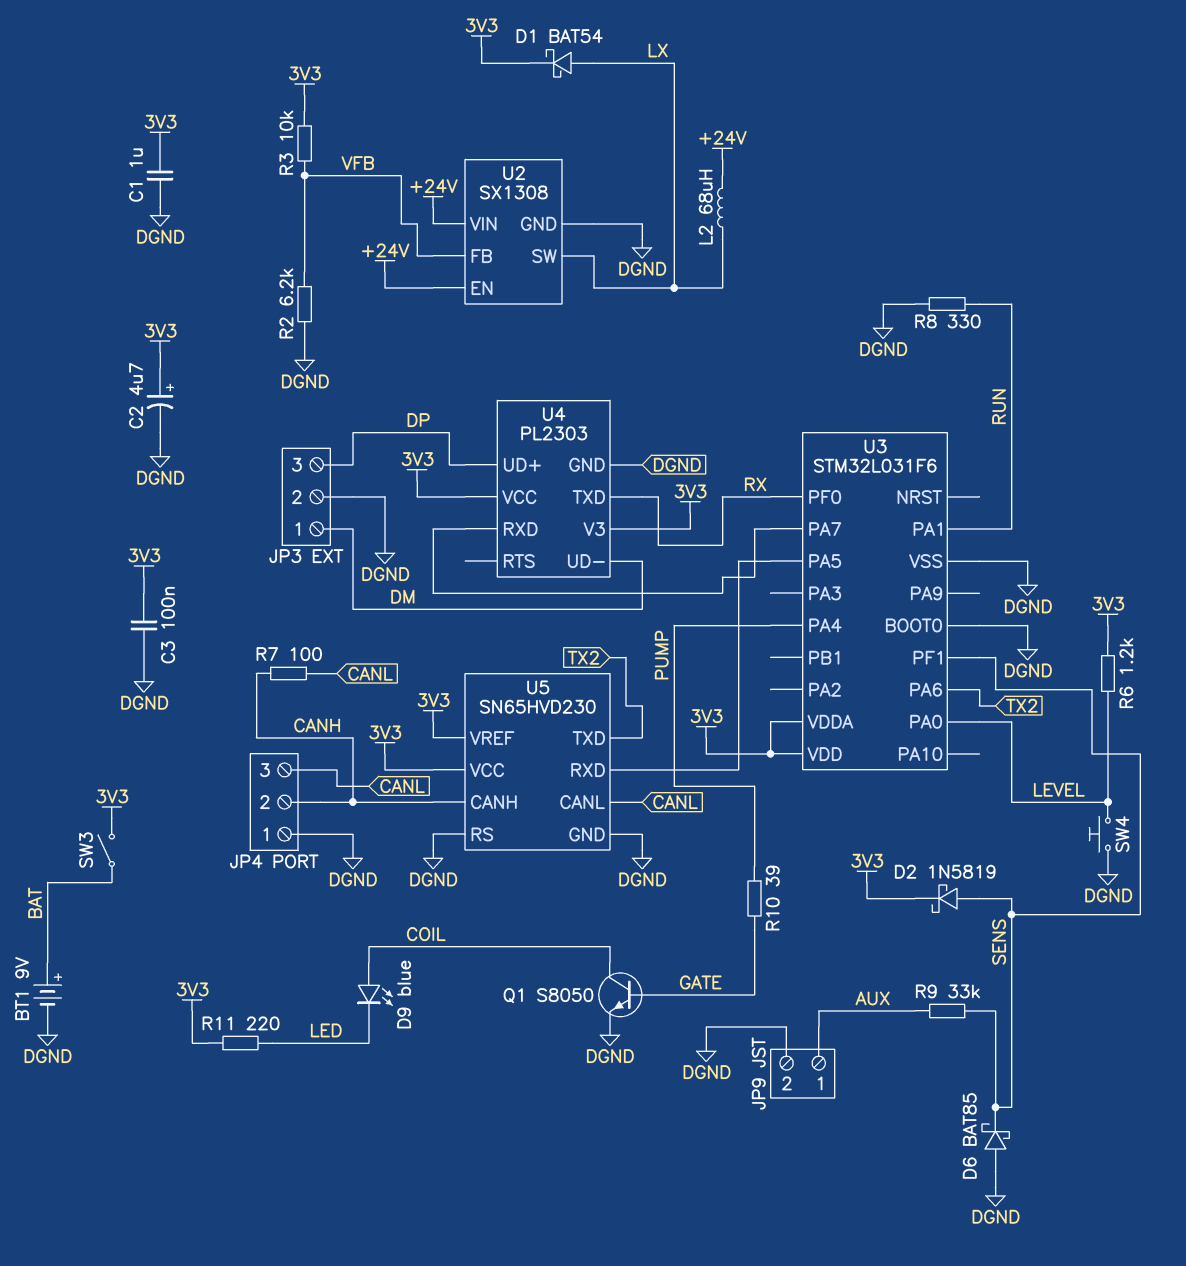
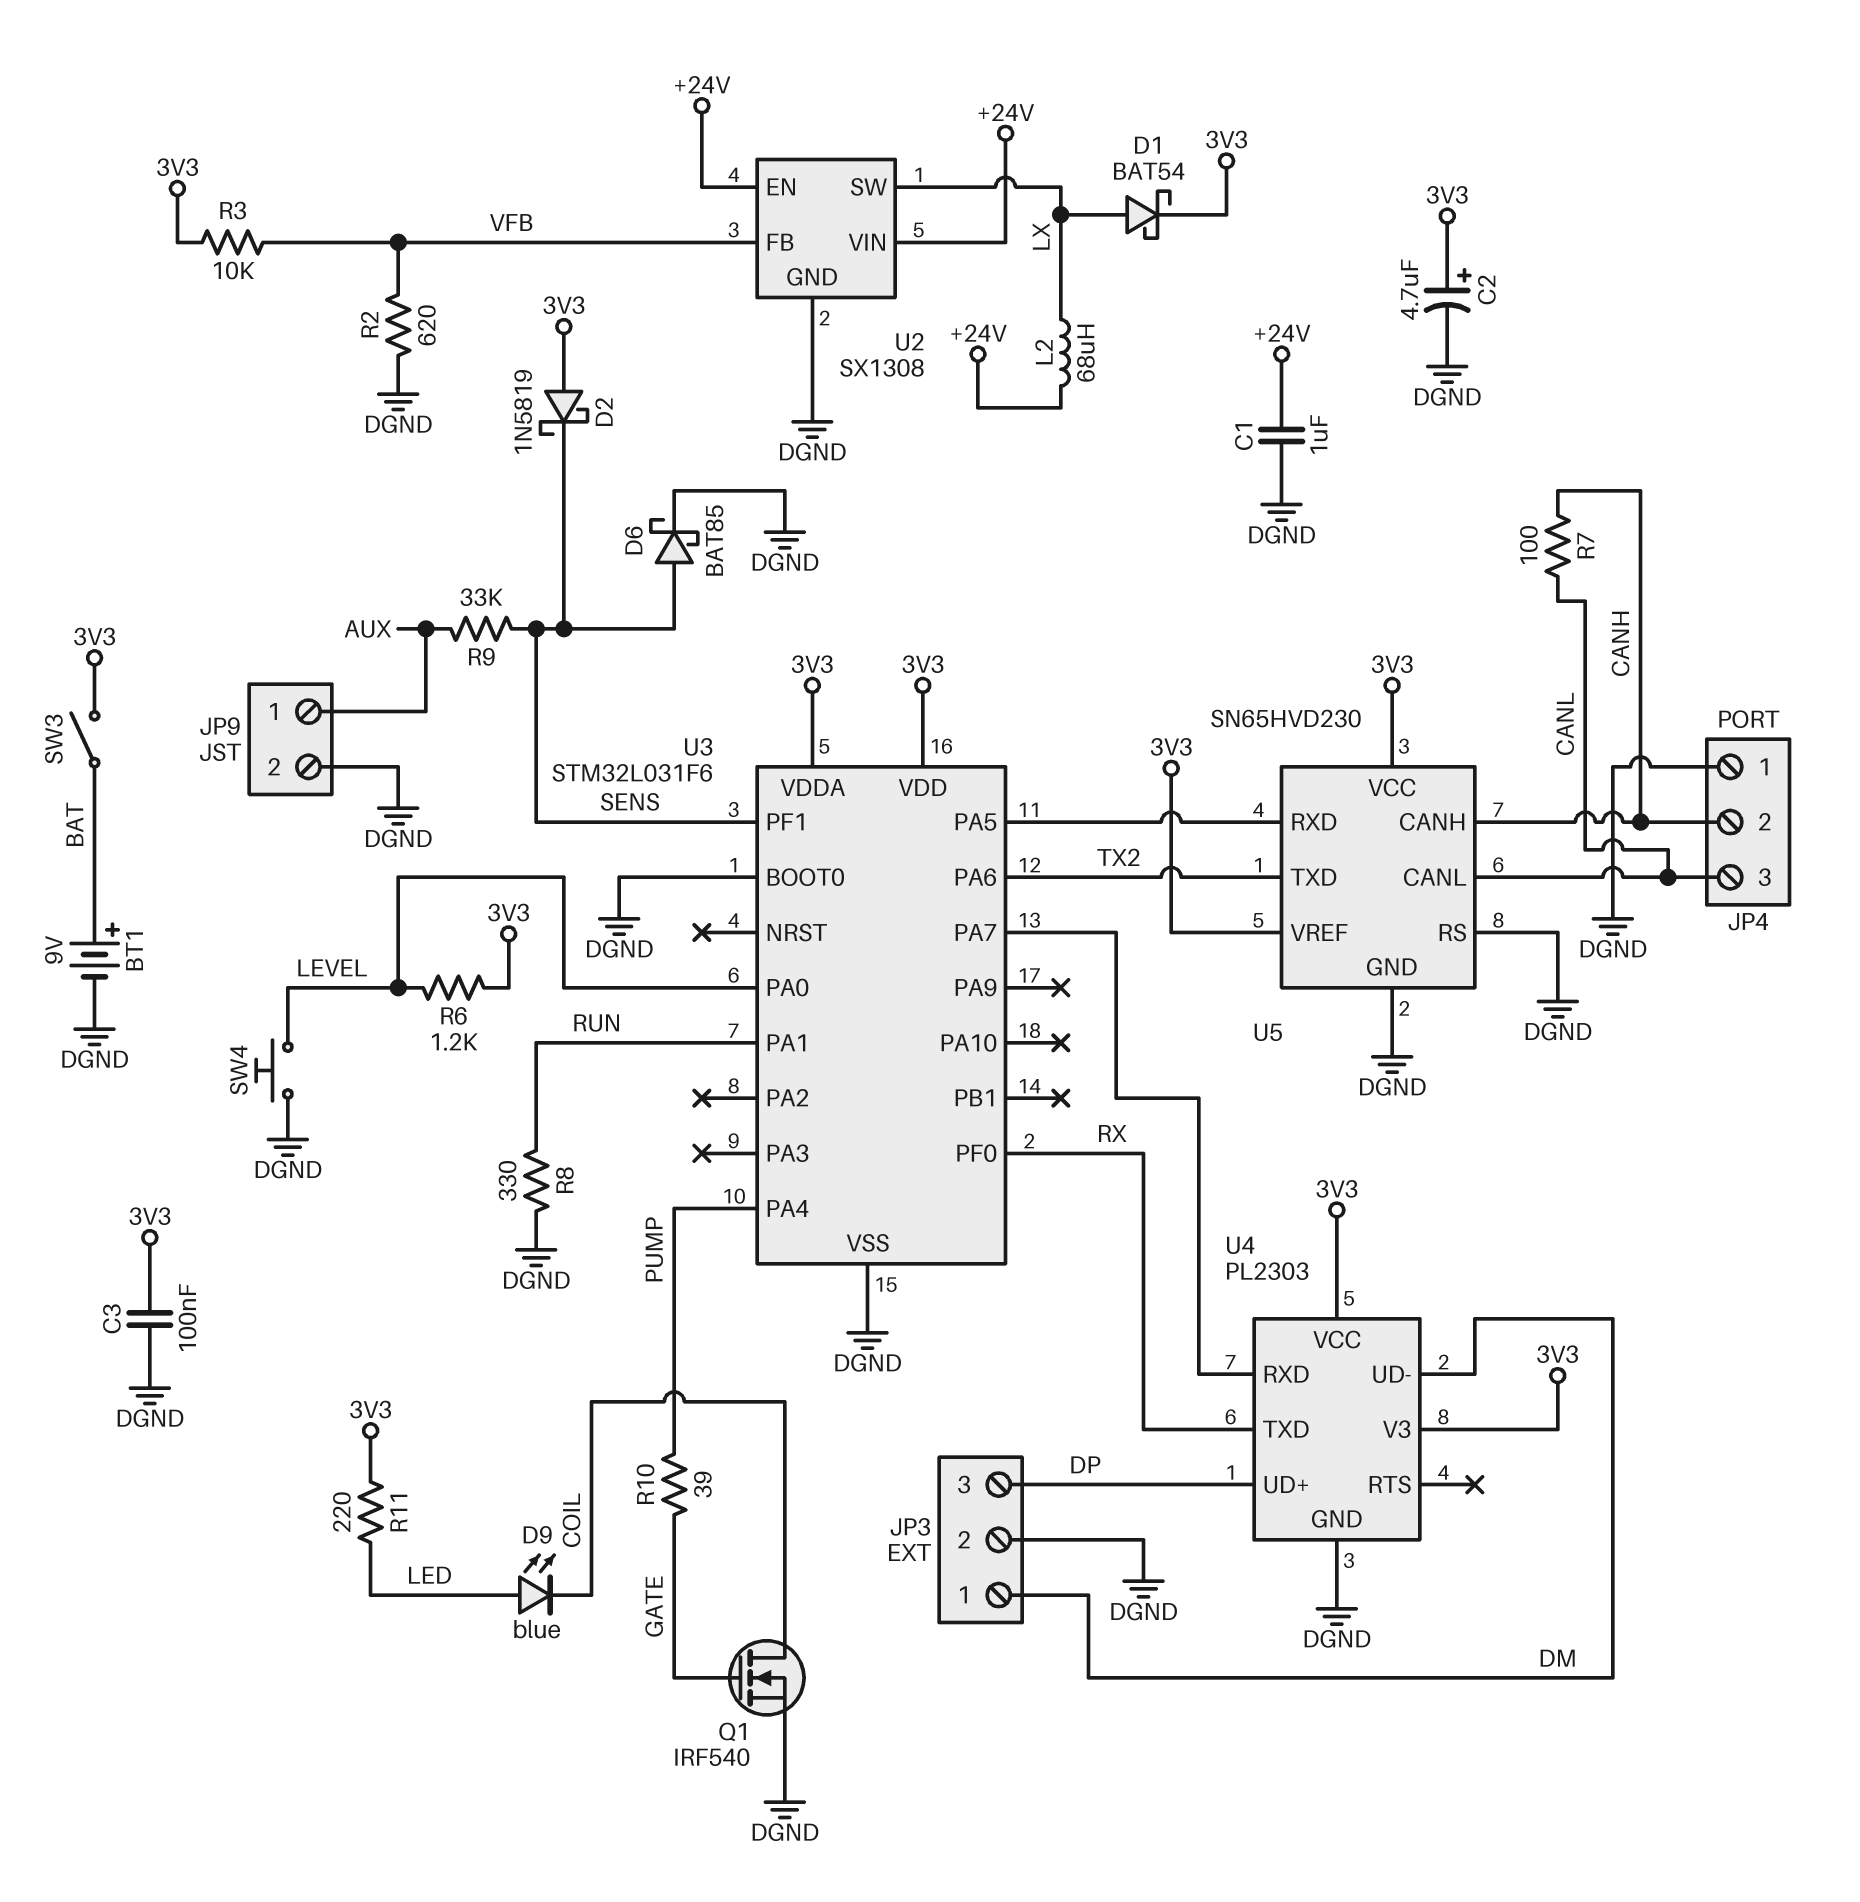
C1: 1uF (3V3, DGND) -> 1uF (+24V, DGND)
D2: schottky 1N5819 (A SENS, K 3V3) -> schottky 1N5819 (A 3V3, K SENS)
D6: schottky BAT85 (A DGND, K SENS) -> schottky BAT85 (A SENS, K DGND)
D9: LED blue (A COIL, K LED) -> LED blue (A LED, K COIL)
Q1: NPN S8050 (B GATE, C COIL, E DGND) -> NMOS IRF540 (G GATE, D COIL, S DGND)
R2: 6.2k (DGND, VFB) -> 620 (DGND, VFB)

